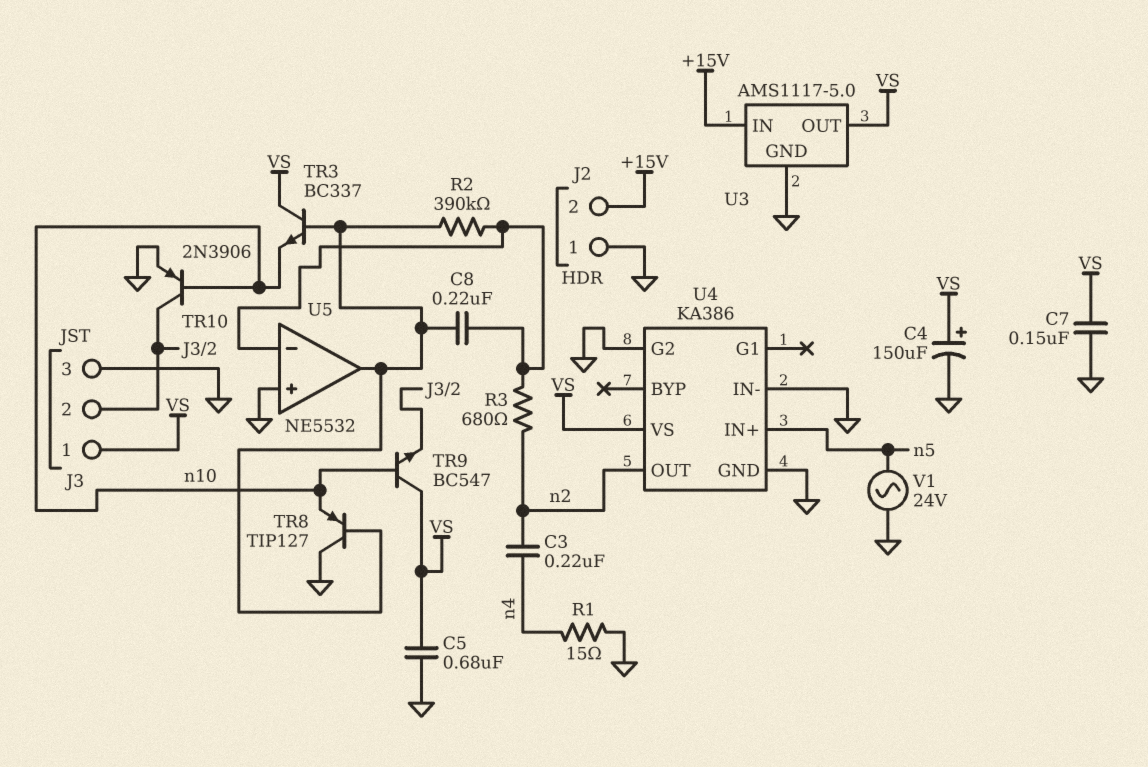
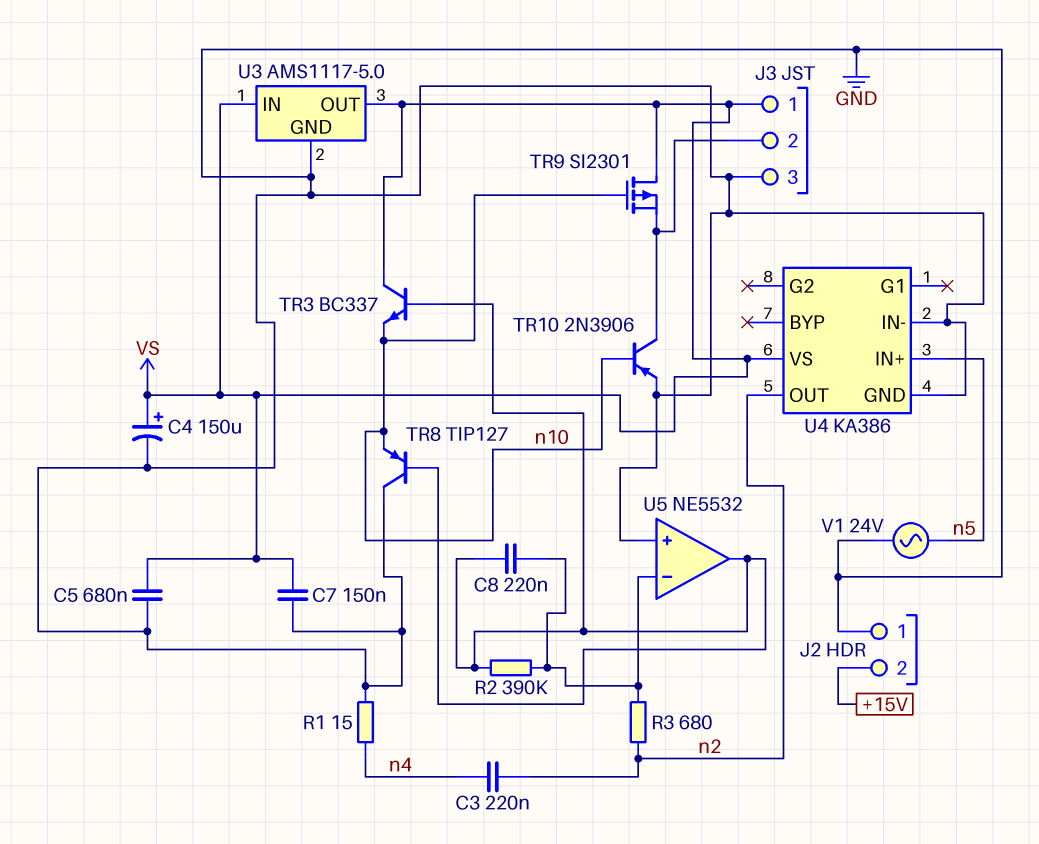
TR9: NPN BC547 (B n10, C VS, E J3/2) -> PMOS SI2301 (G n10, D VS, S J3/2)
U3 pin IN: +15V -> VS
U4 pin G2: GND -> none

